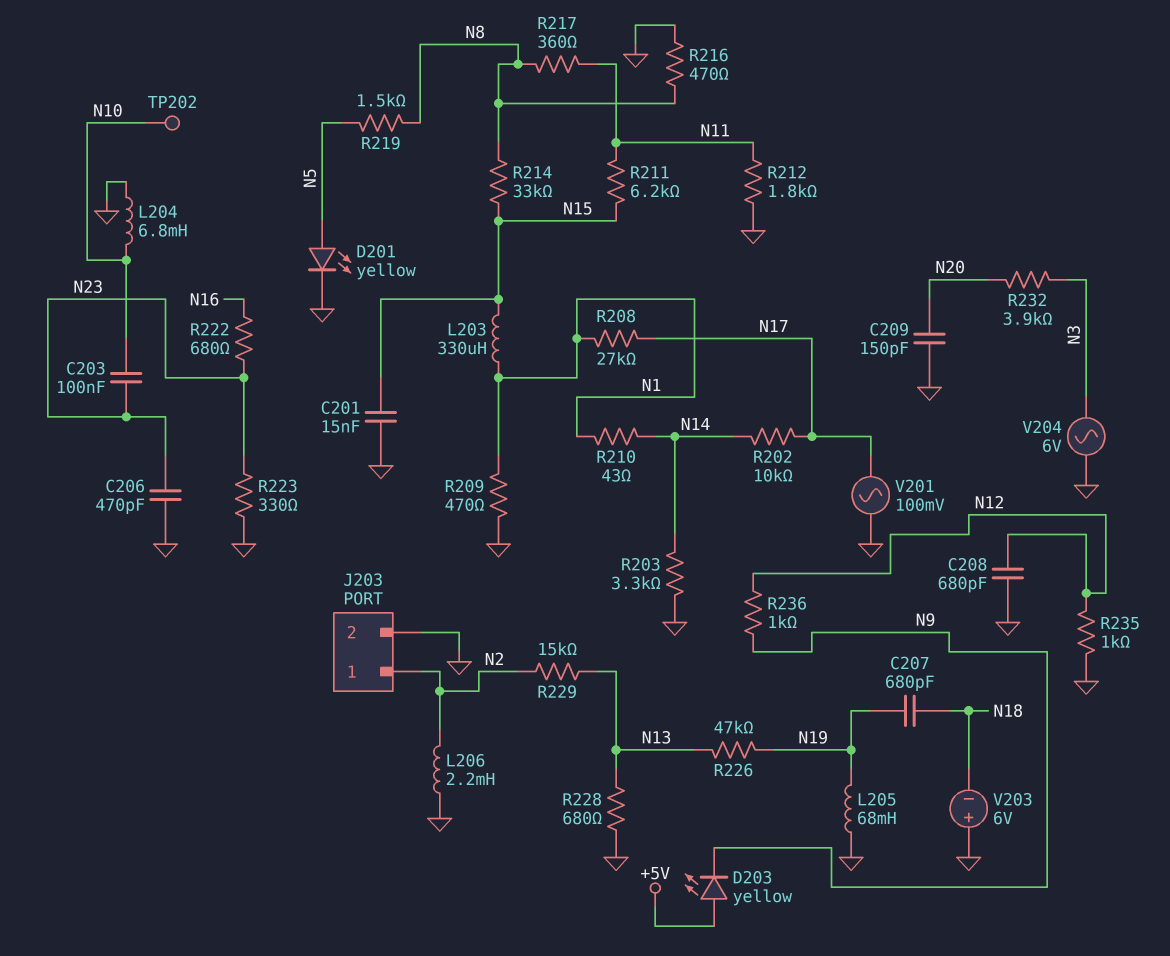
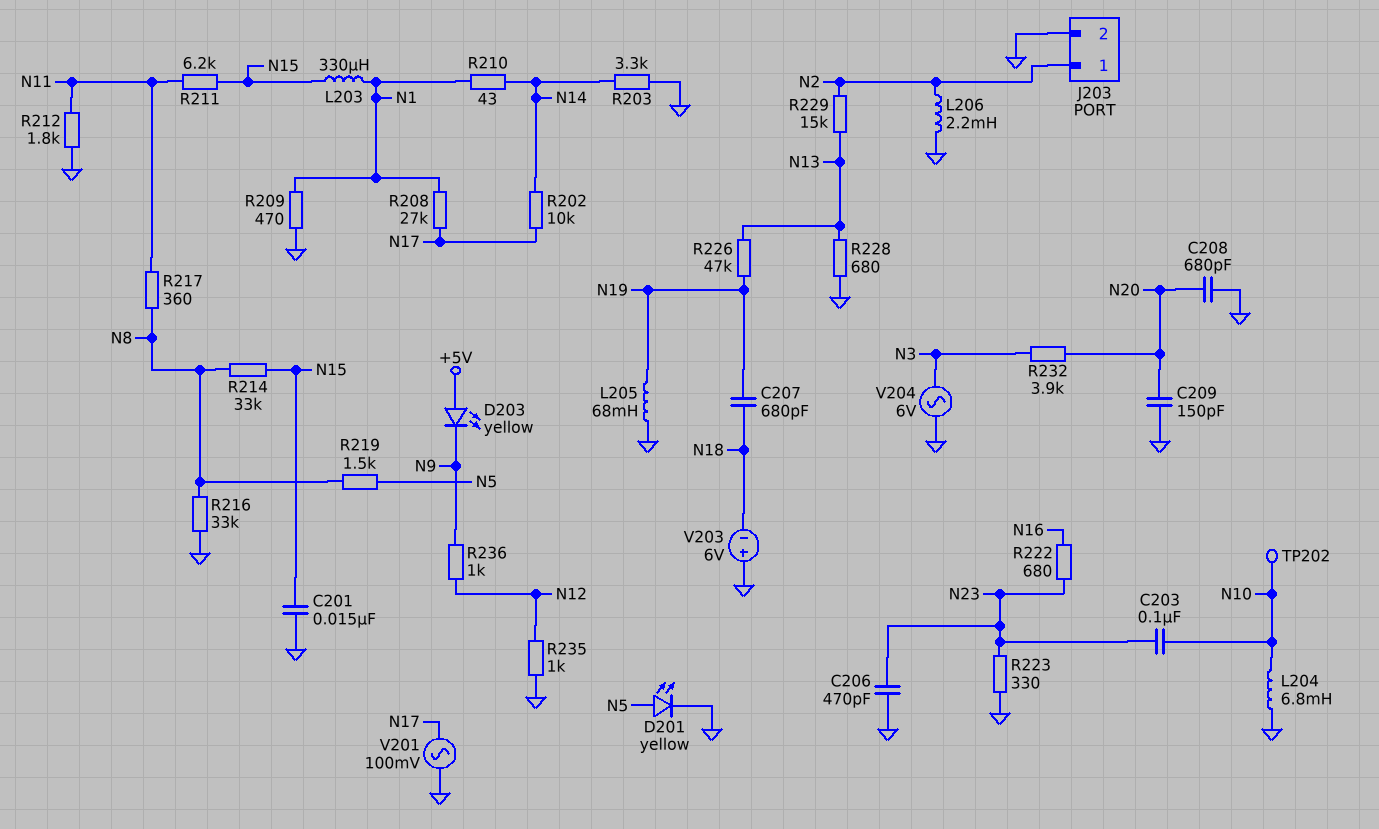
C208: 680pF (GND, N12) -> 680pF (GND, N20)
R216: 470 (GND, N8) -> 33k (GND, N8)

